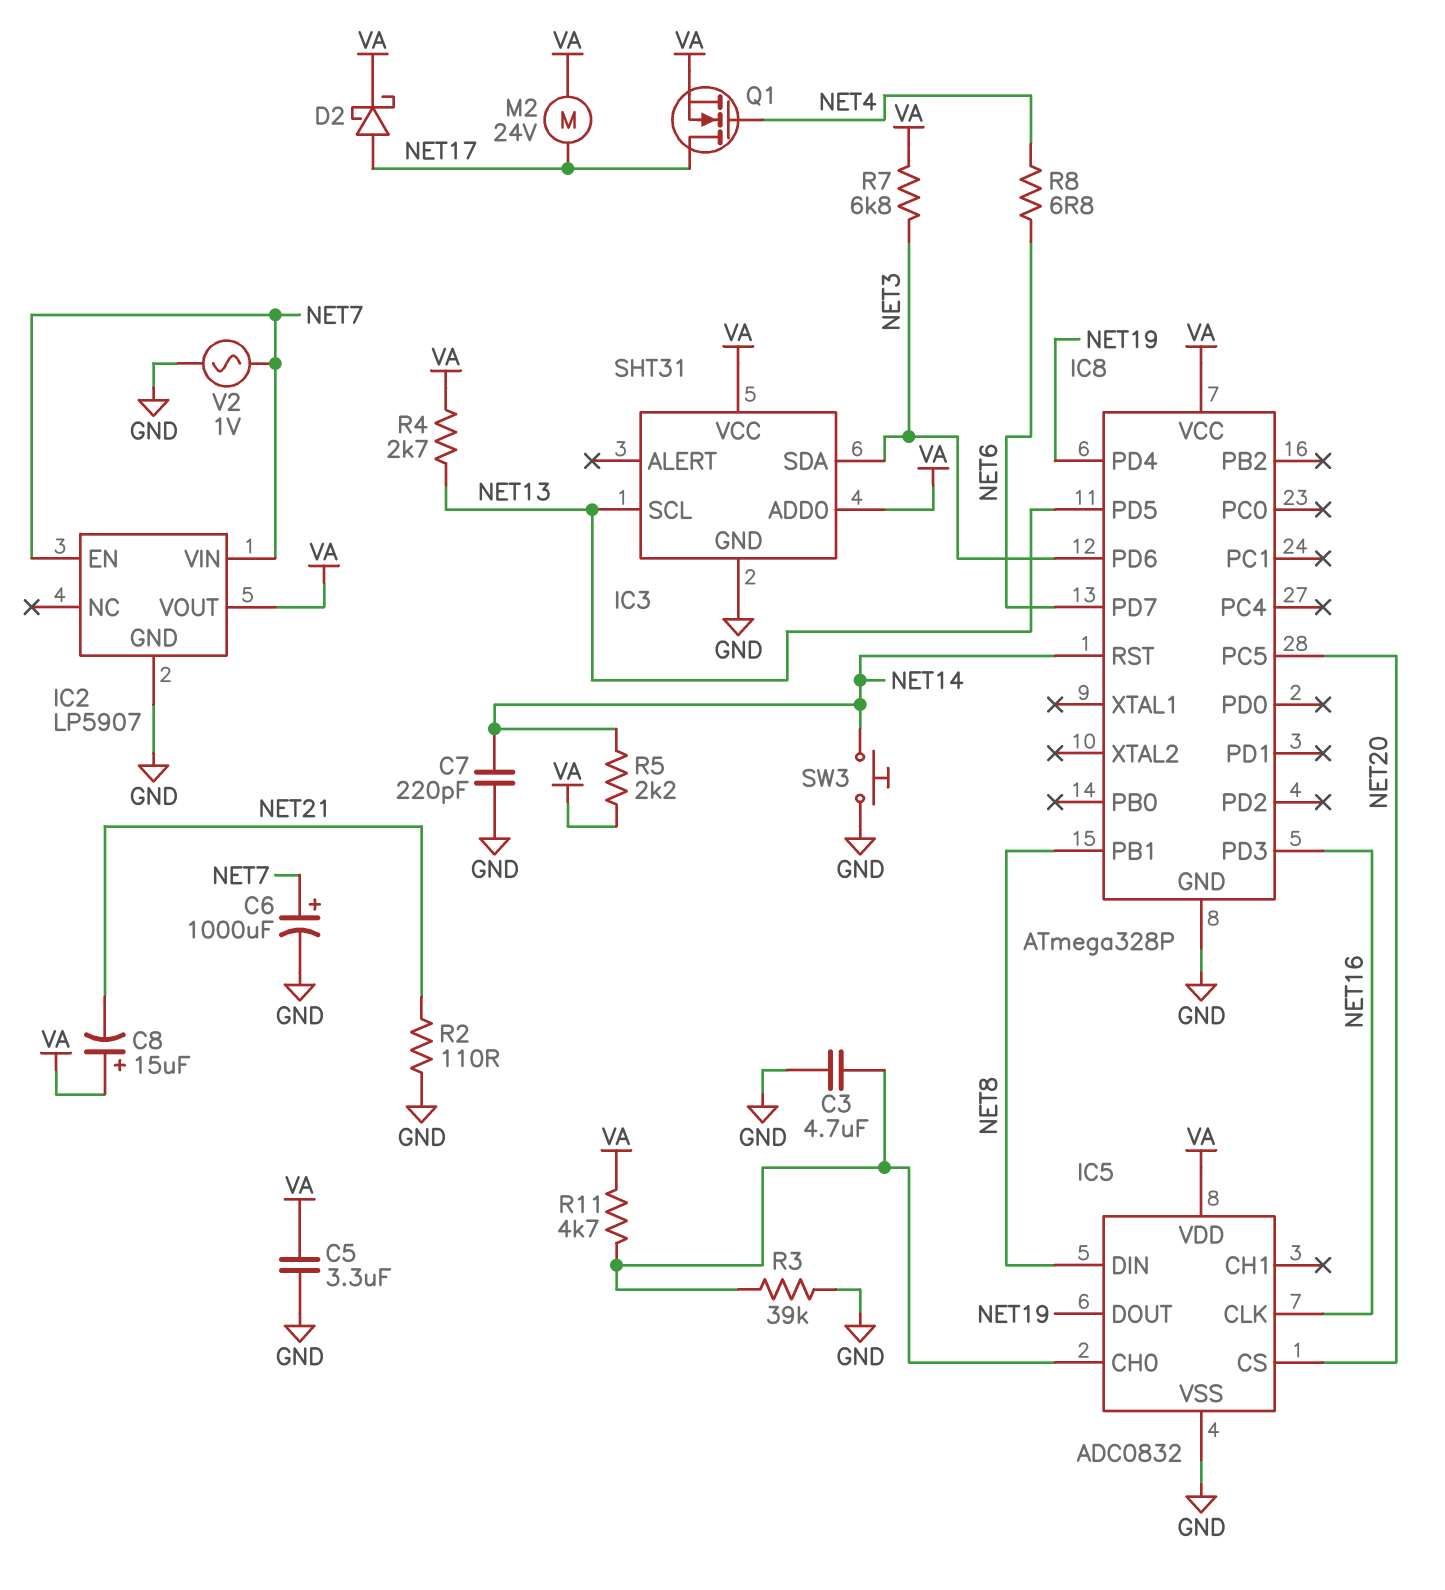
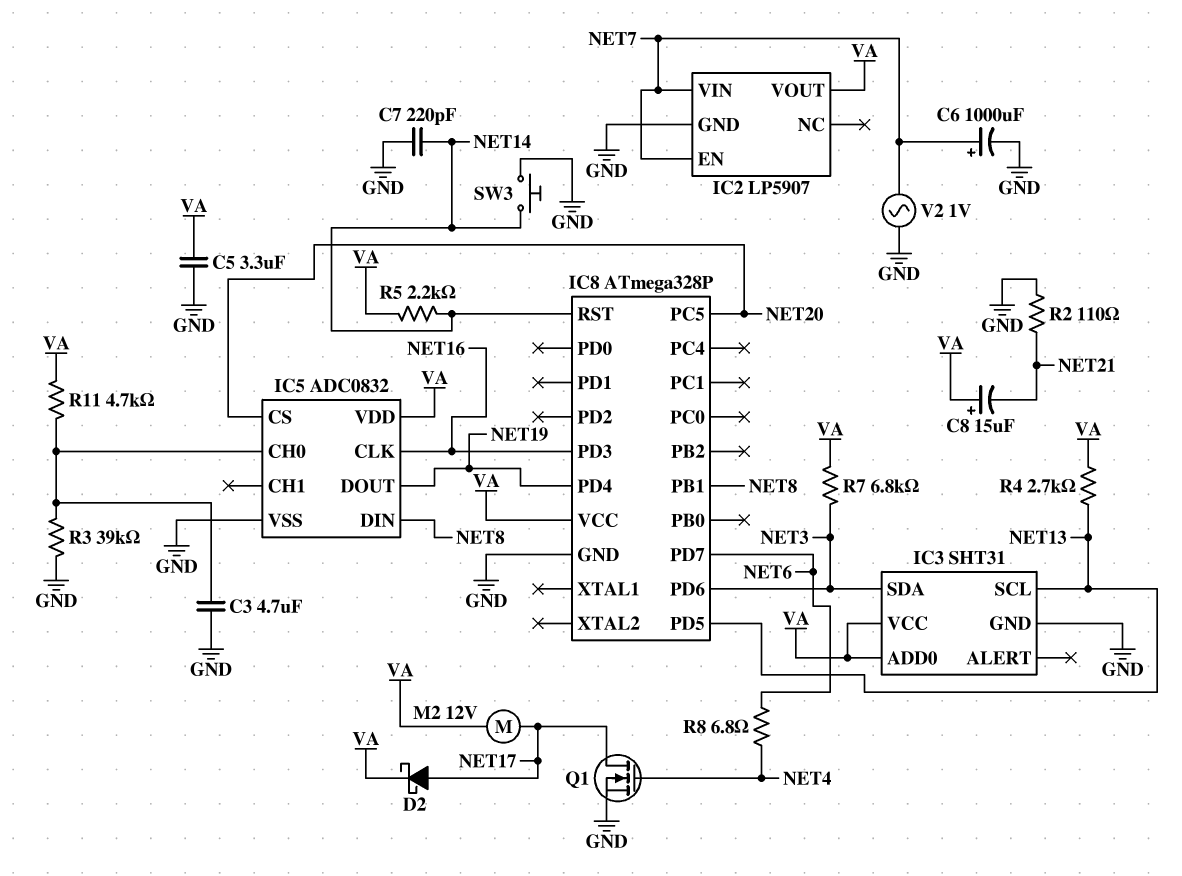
M2: motor 24V (NET17, VA) -> motor 12V (NET17, VA)
Q1: NMOS (G NET4, D NET17, S VA) -> NMOS (G NET4, D NET17, S GND)

